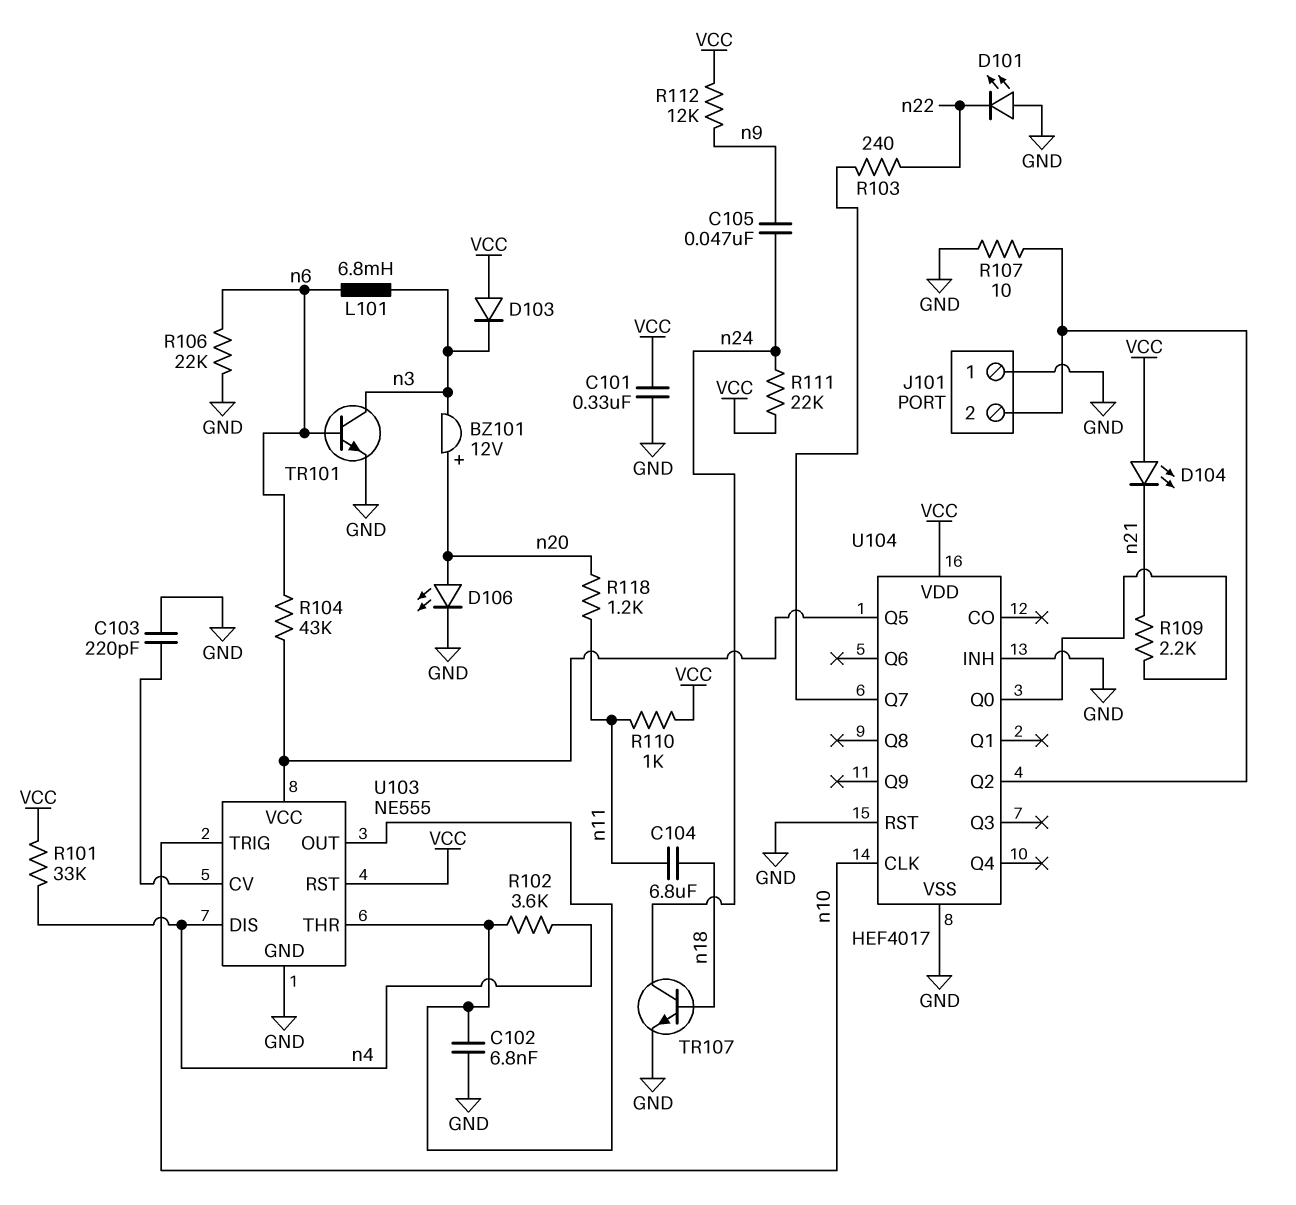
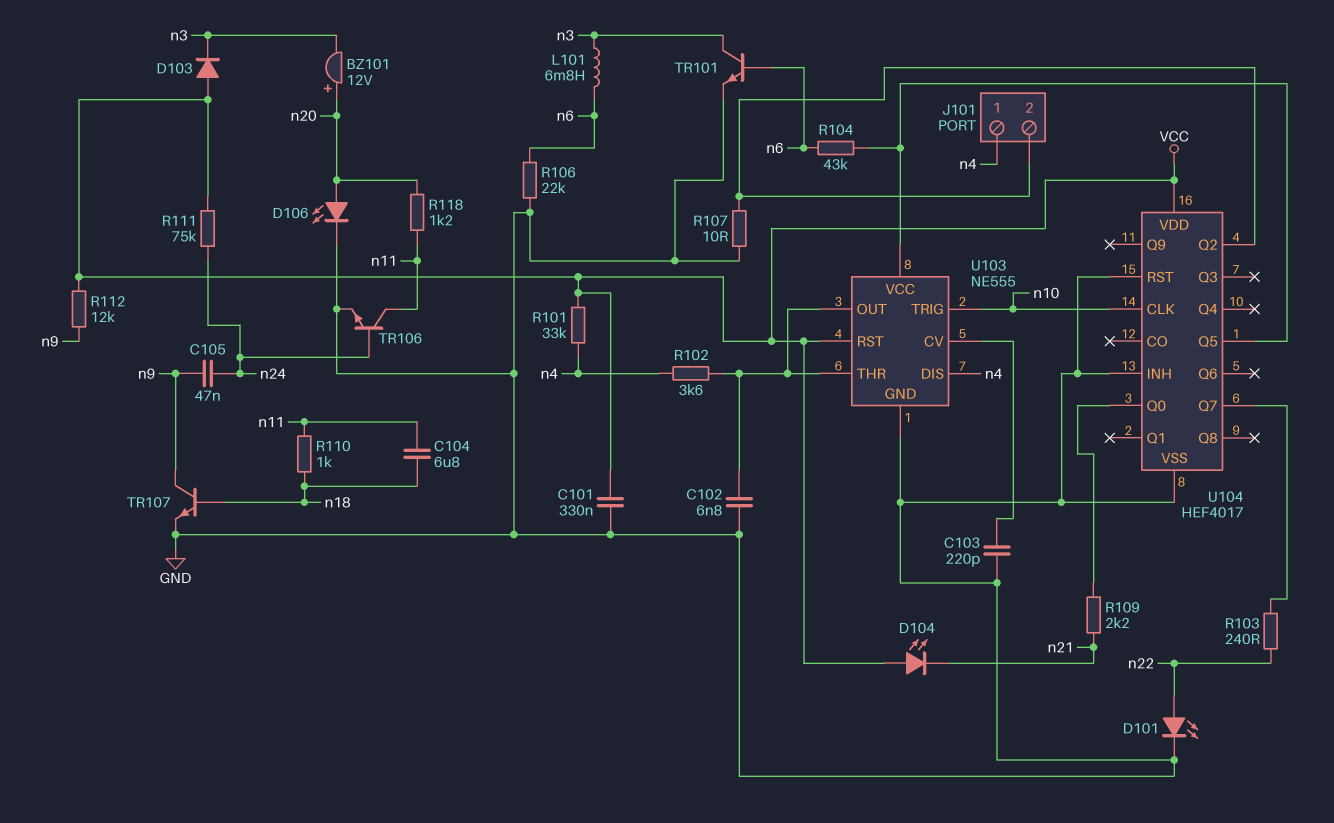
D101: LED (A GND, K n22) -> LED (A n22, K GND)
J101 pin 1: GND -> n4
R110: 1k (VCC, n11) -> 1k (n11, n18)
R111: 22k (VCC, n24) -> 75k (VCC, n24)
TR106: none -> NPN (B n24, C n11, E GND)
TR107: NPN (B n18, C n24, E GND) -> NPN (B n18, C n9, E GND)

